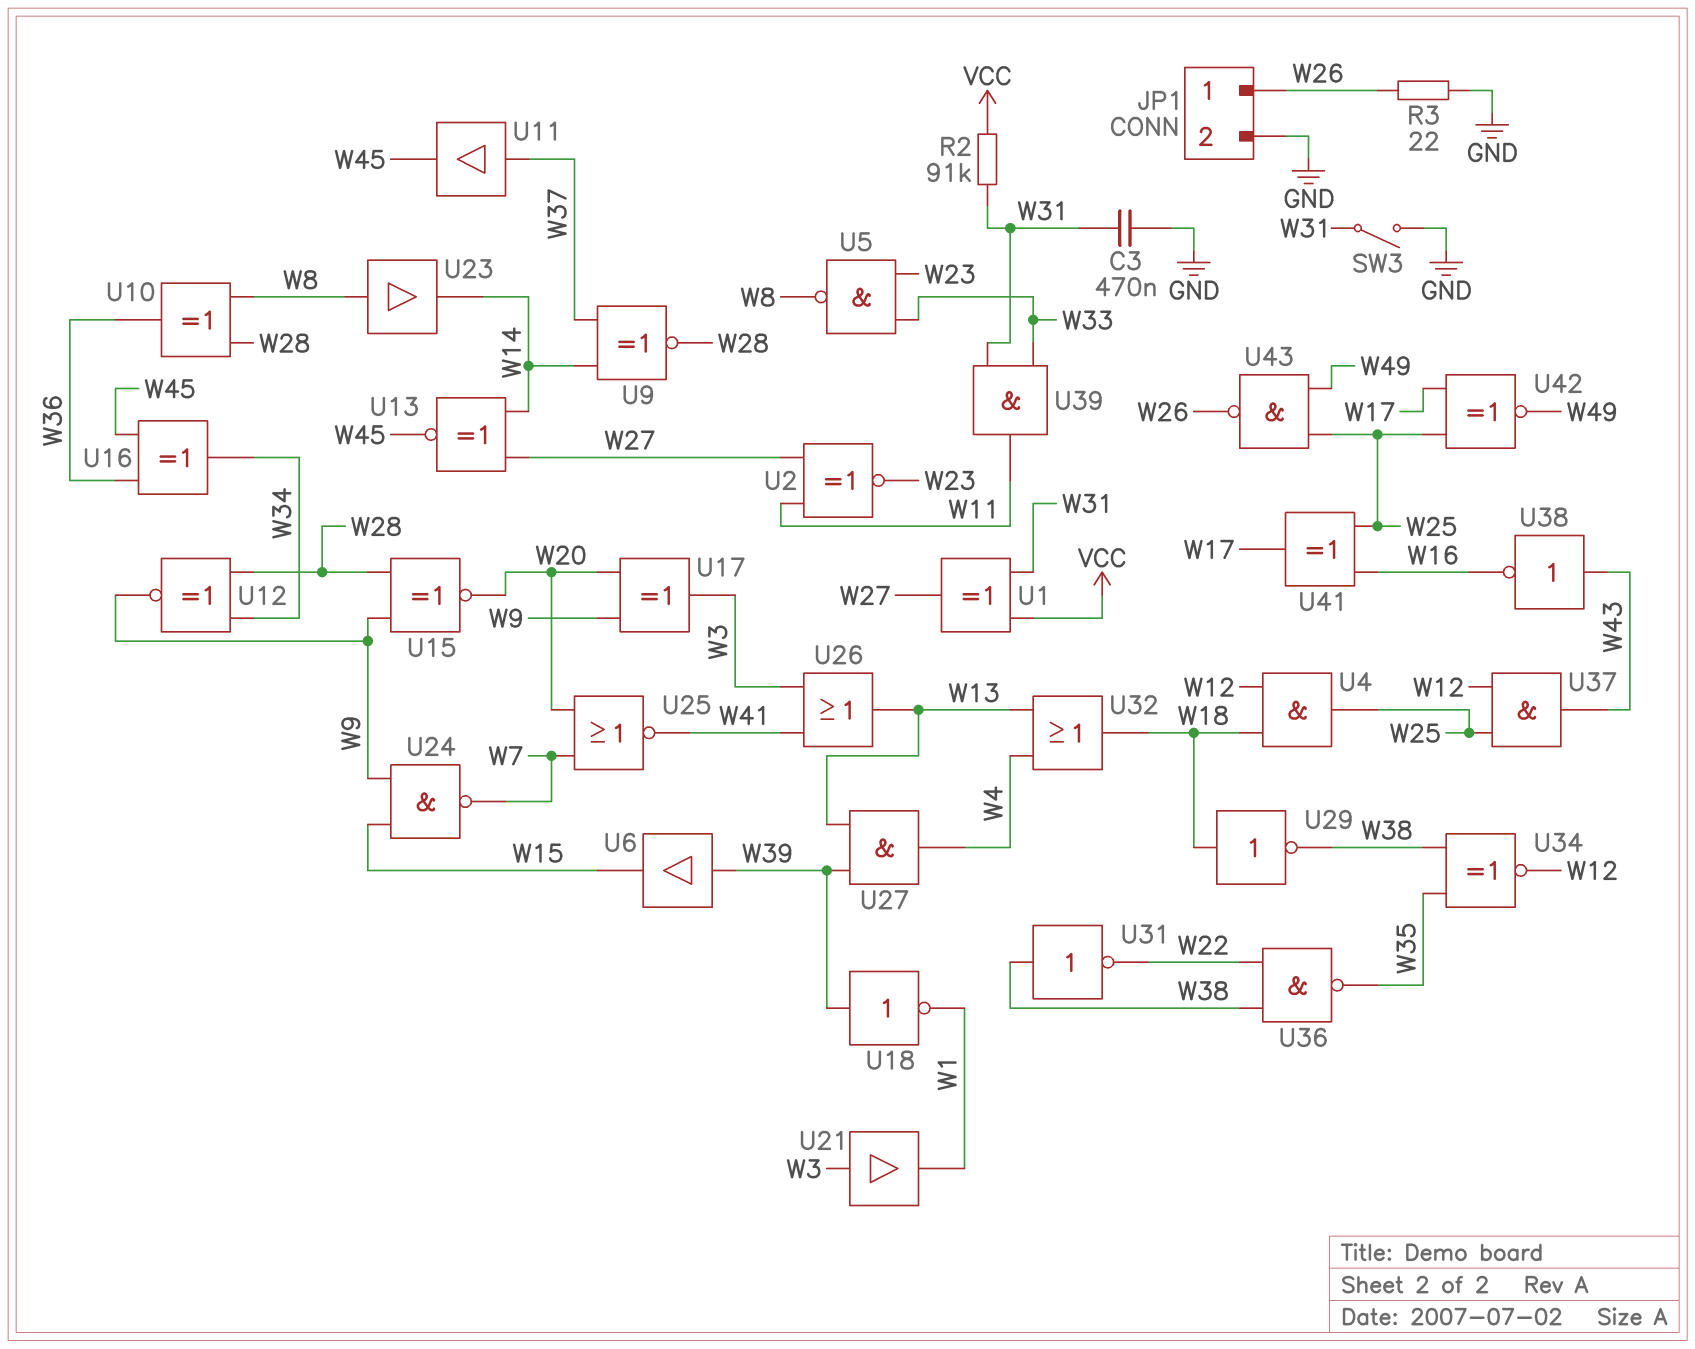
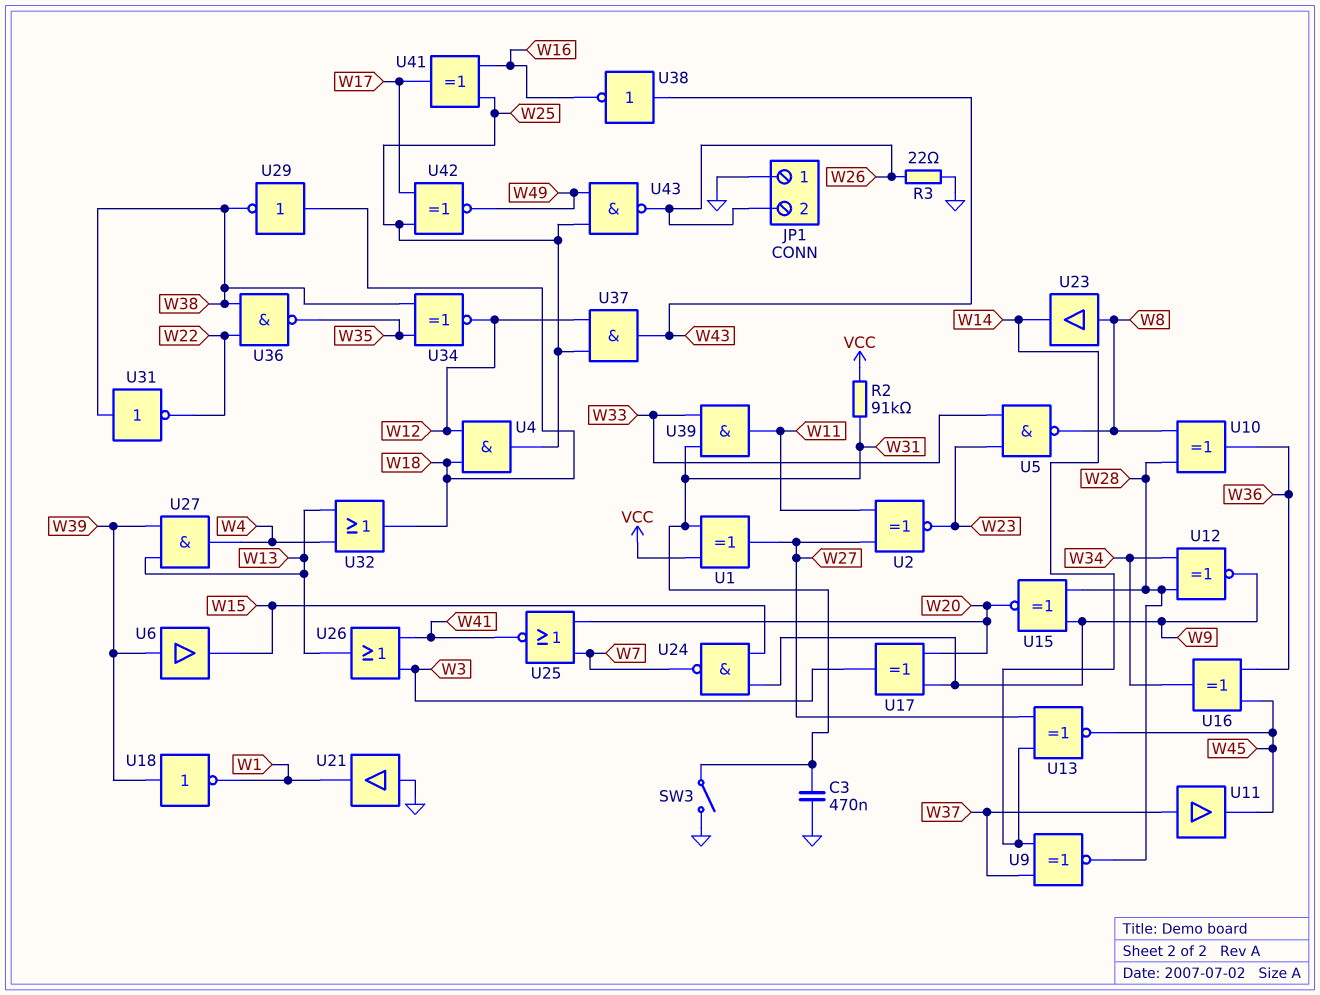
JP1 pin 1: W26 -> GND
JP1 pin 2: GND -> W26
U21: buffer (in W3, out W1) -> buffer (in GND, out W1)

